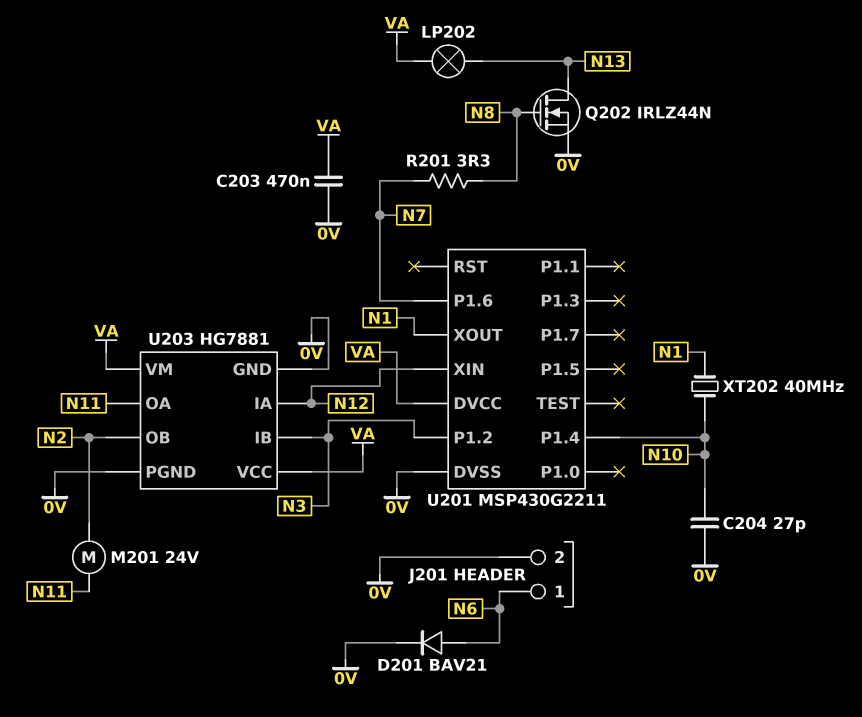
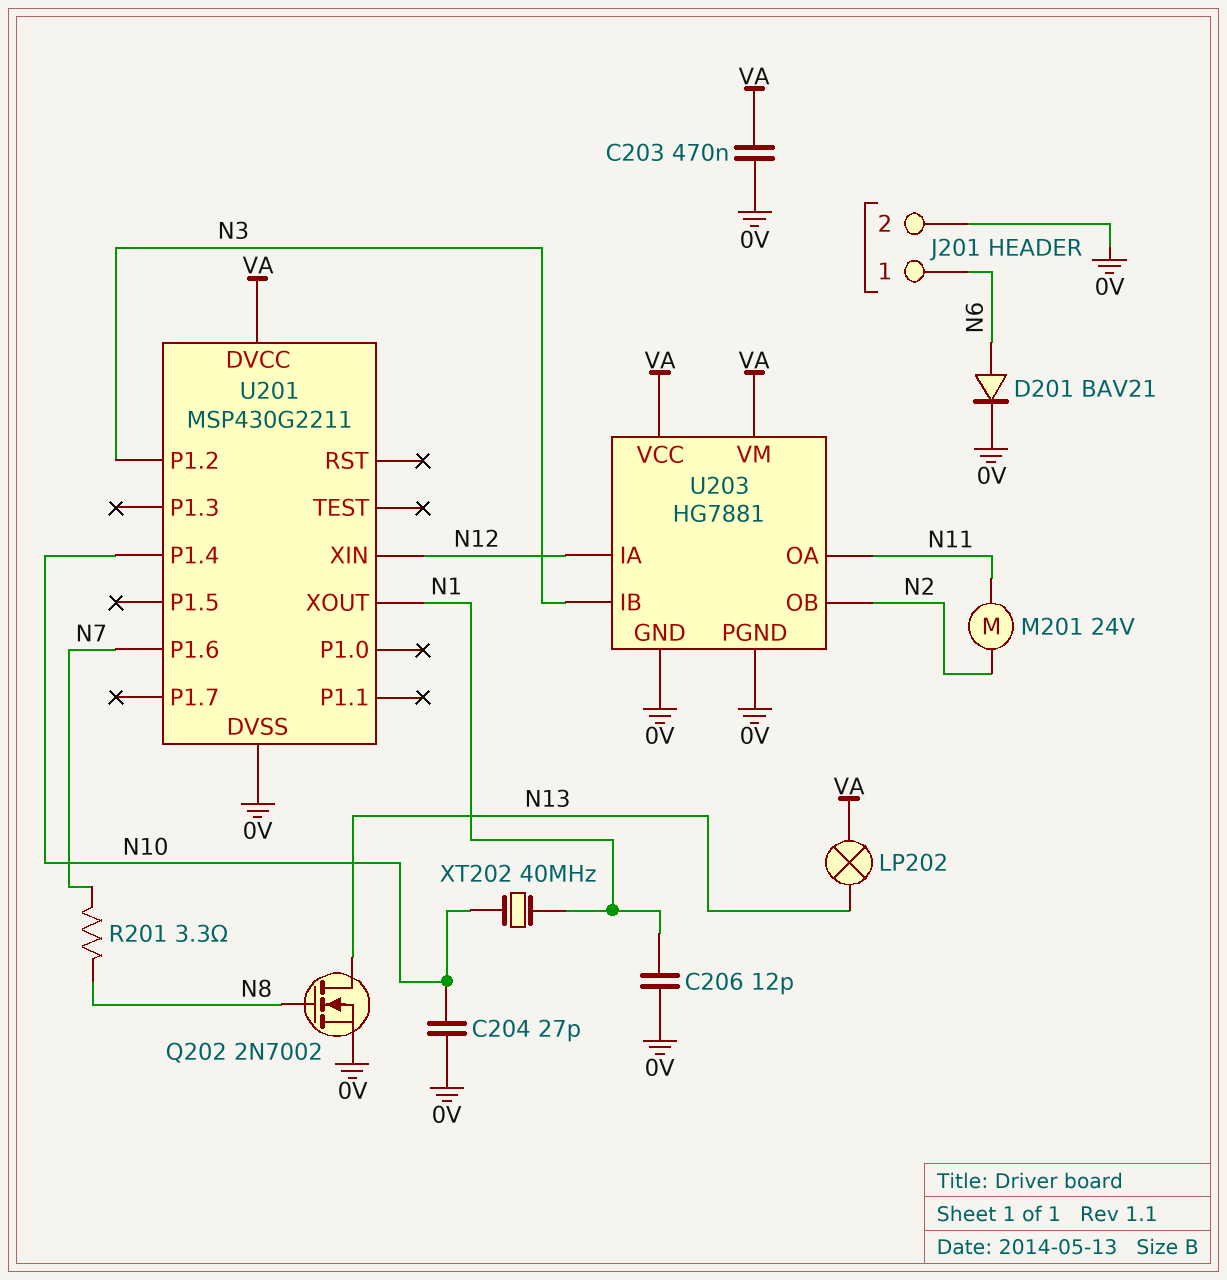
C206: none -> 12pF (0V, N1)
Q202: NMOS IRLZ44N (G N8, D N13, S 0V) -> NMOS 2N7002 (G N8, D N13, S 0V)

